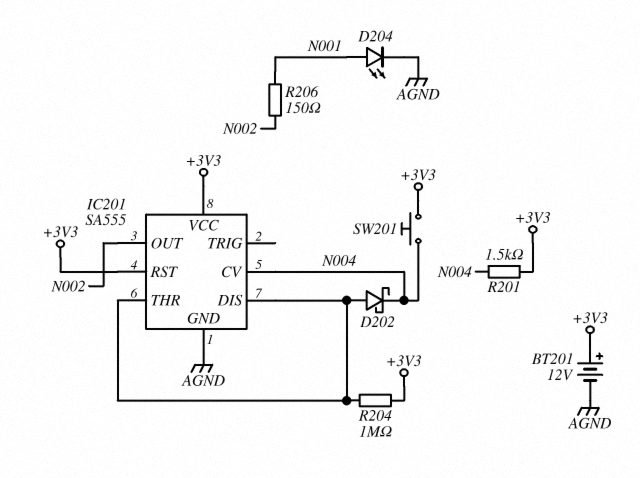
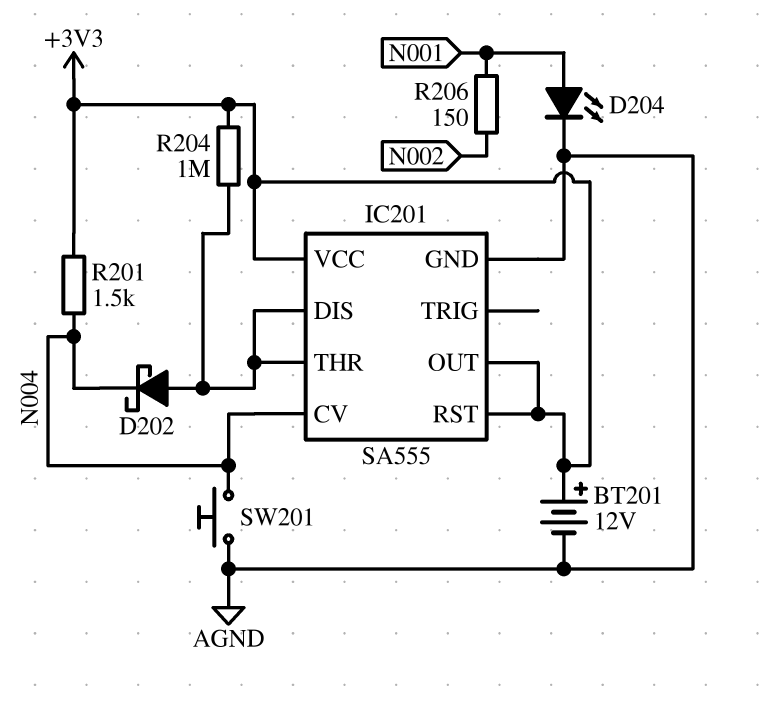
IC201 pin OUT: N002 -> +3V3
SW201: button (+3V3, N004) -> button (AGND, N004)

